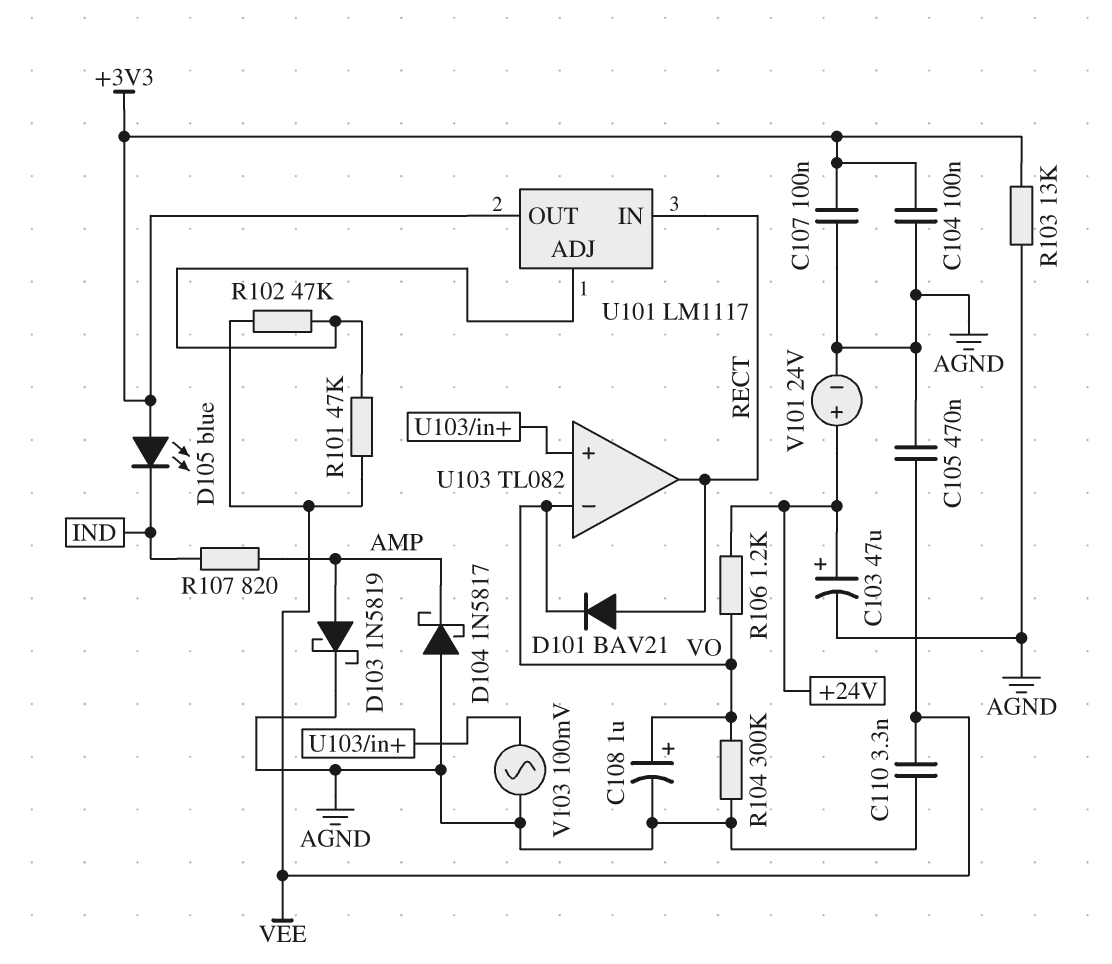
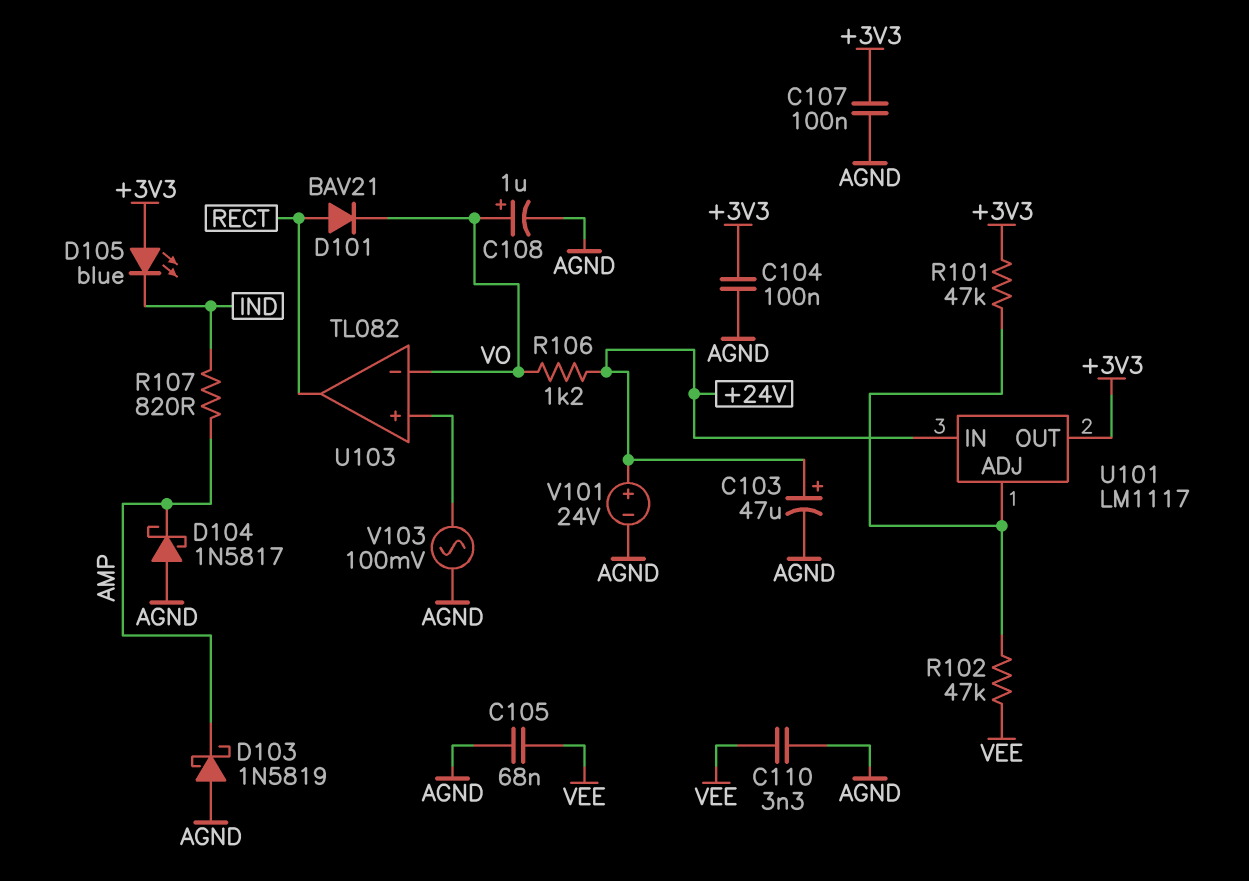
C105: 470nF (AGND, VEE) -> 68nF (AGND, VEE)
D103: schottky 1N5819 (A AMP, K AGND) -> schottky 1N5819 (A AGND, K AMP)
R101: 47k (U101/ADJ, VEE) -> 47k (+3V3, U101/ADJ)
R103: 13k (+3V3, AGND) -> none
R104: 300k (AGND, VO) -> none
U101 pin IN: RECT -> +24V

